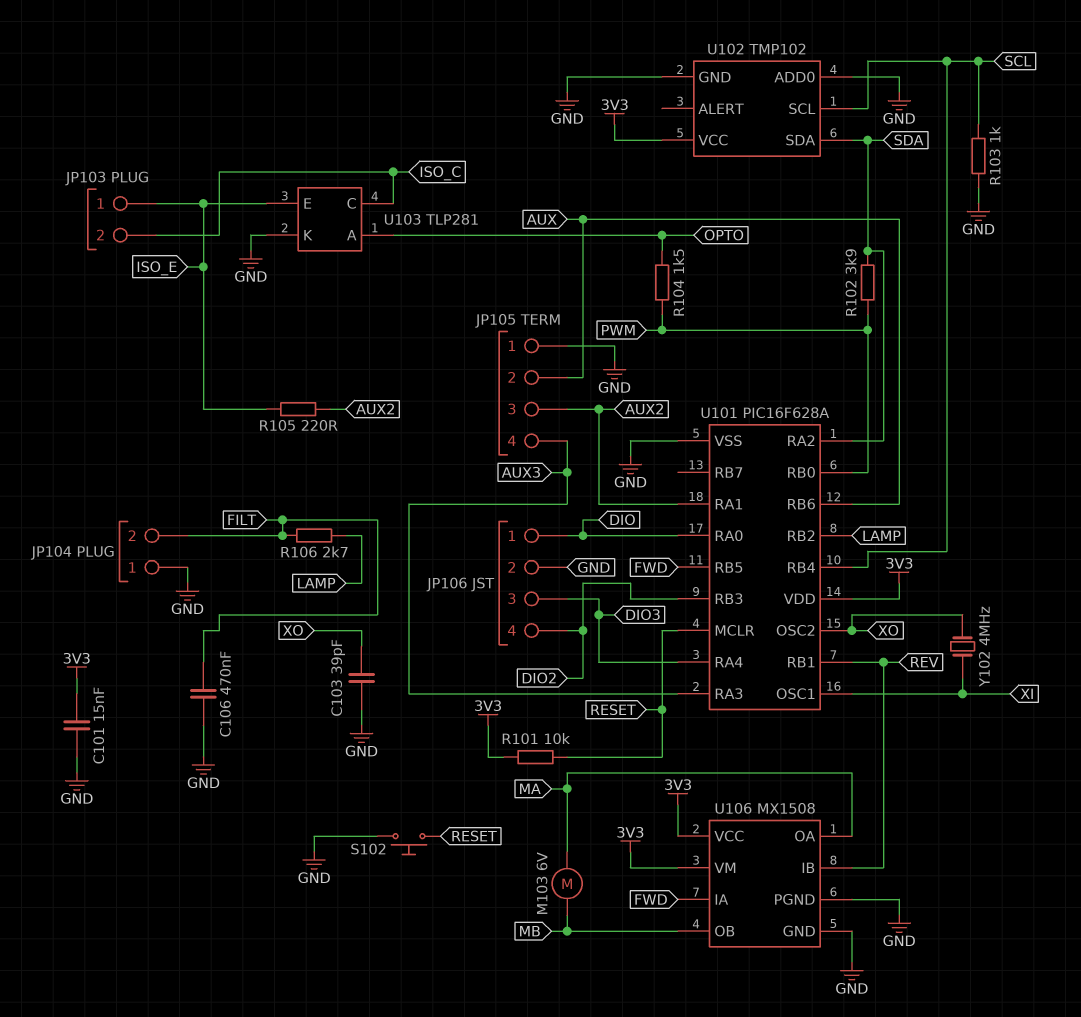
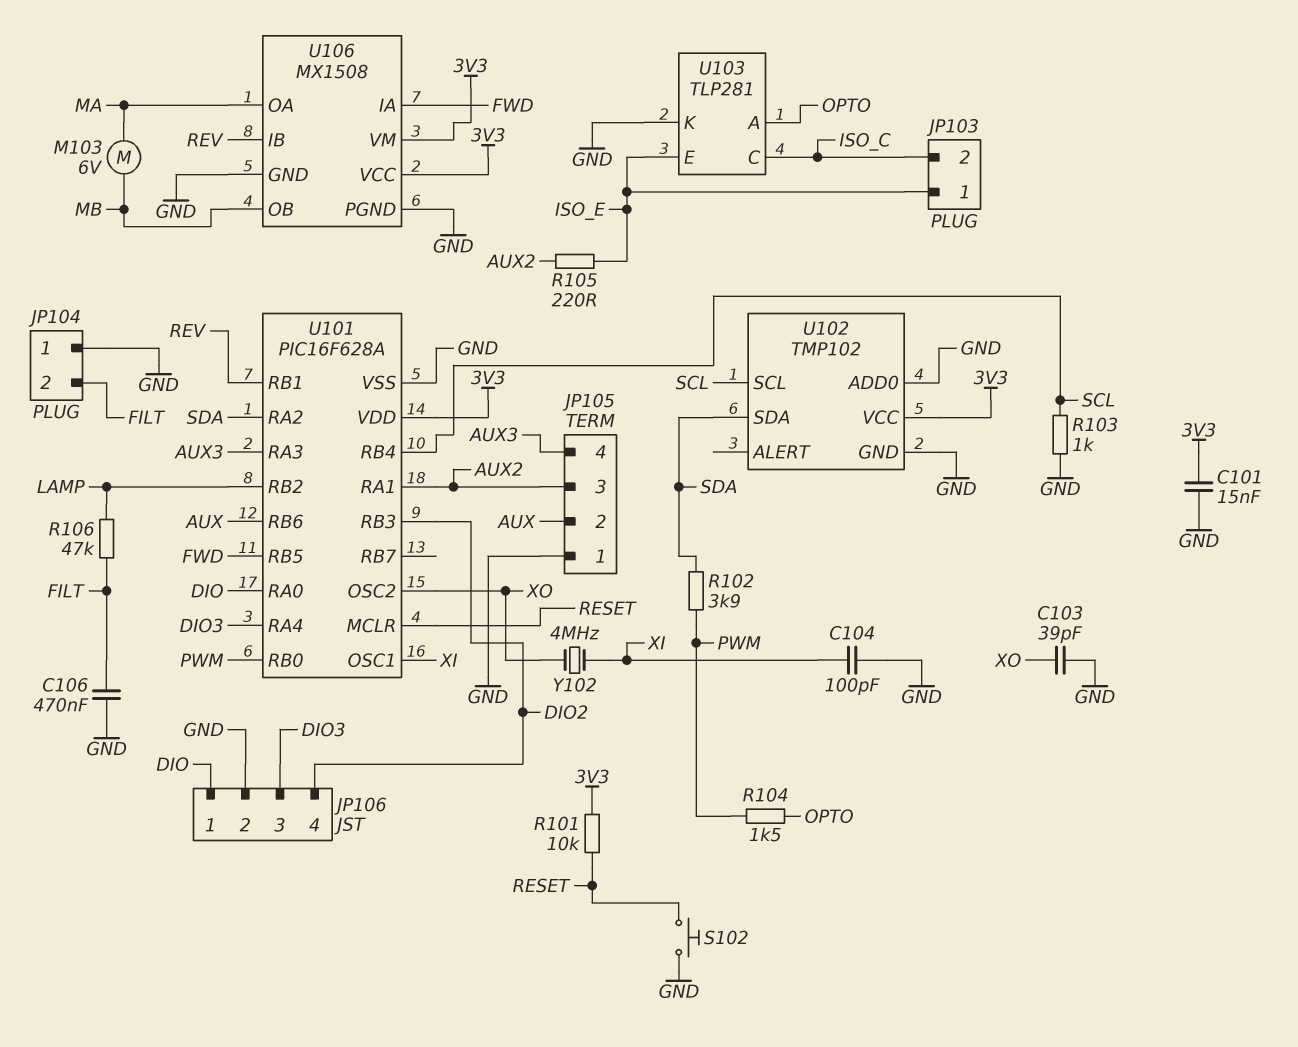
C104: none -> 100pF (GND, XI)
R106: 2.7k (FILT, LAMP) -> 47k (FILT, LAMP)

